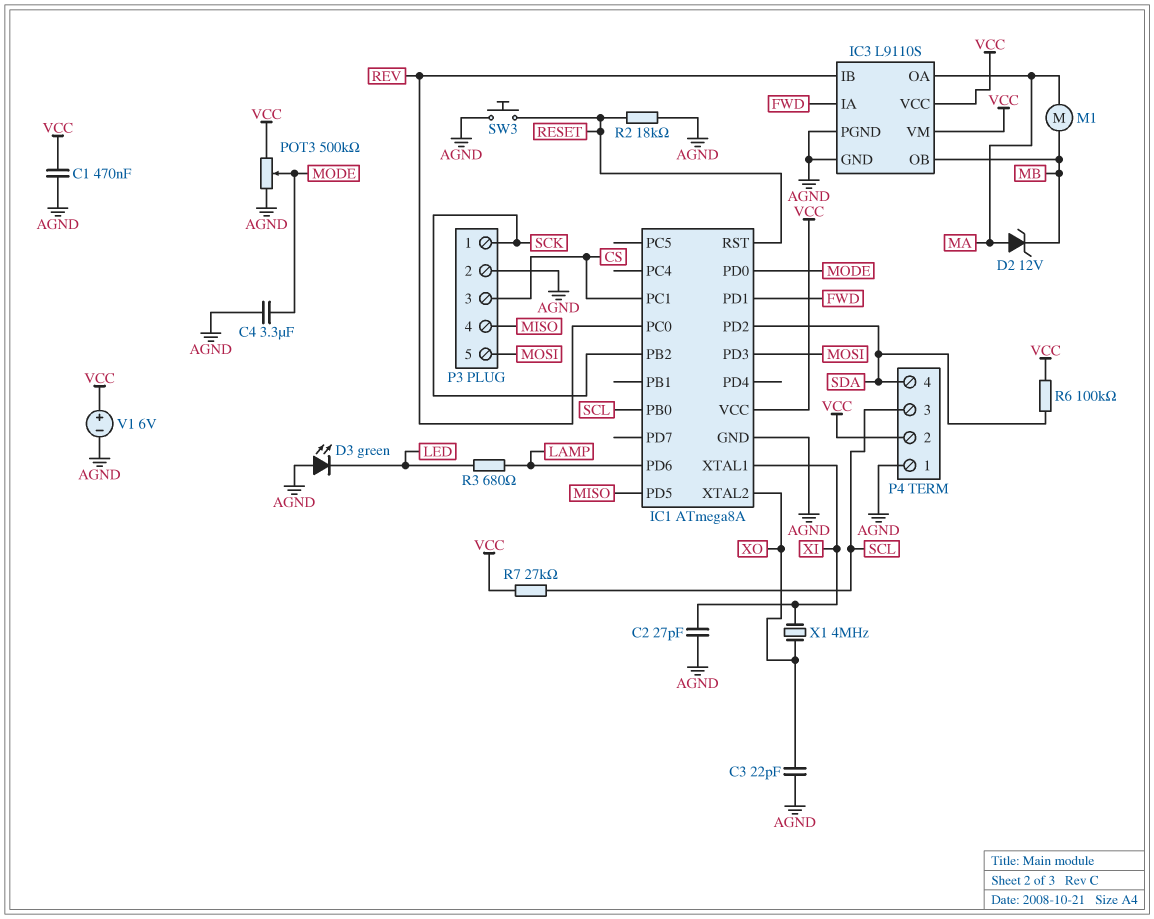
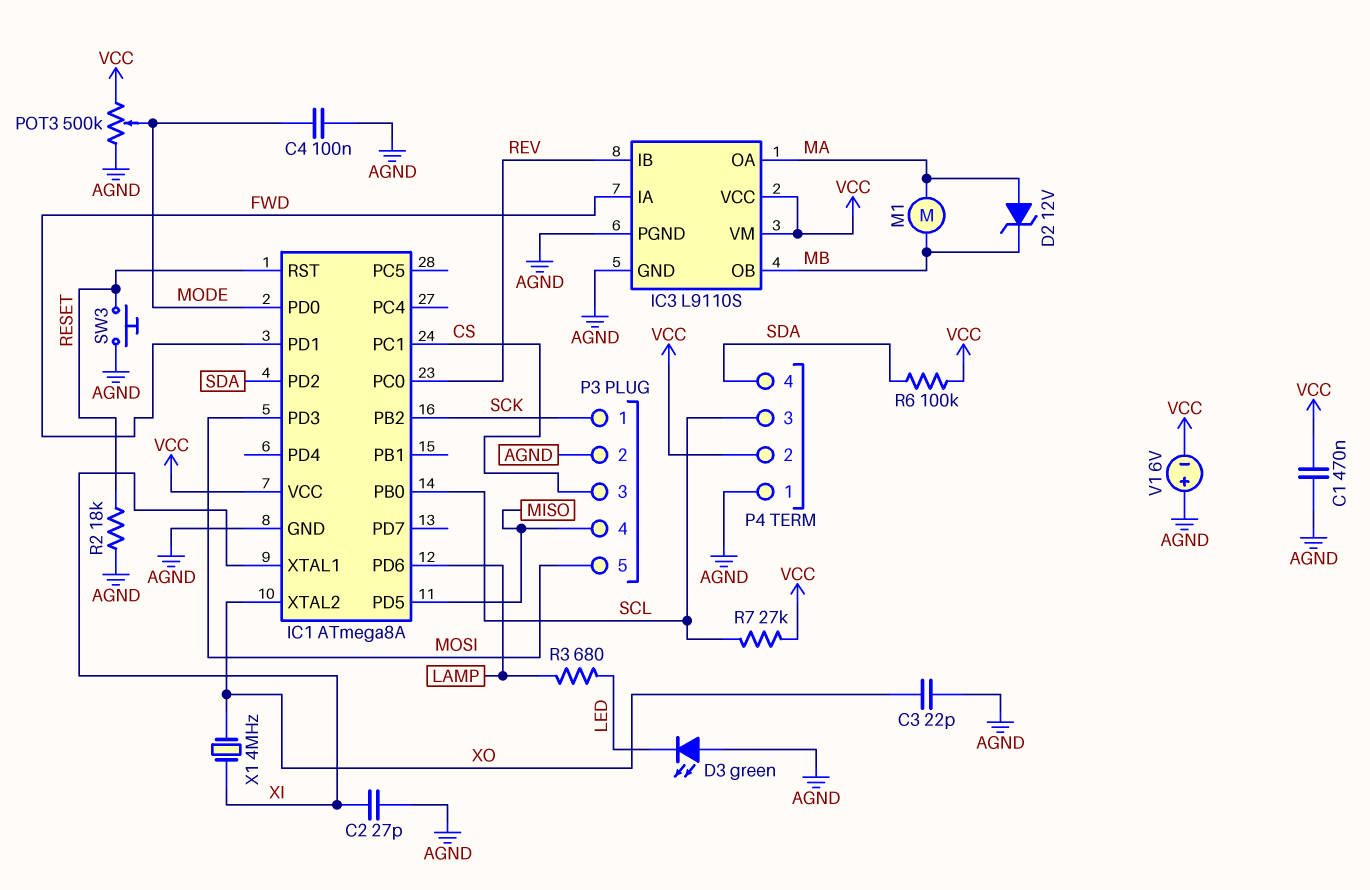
C4: 3.3uF (AGND, MODE) -> 100nF (AGND, MODE)
V1: 6V (plus VCC, minus AGND) -> 6V (plus AGND, minus VCC)

